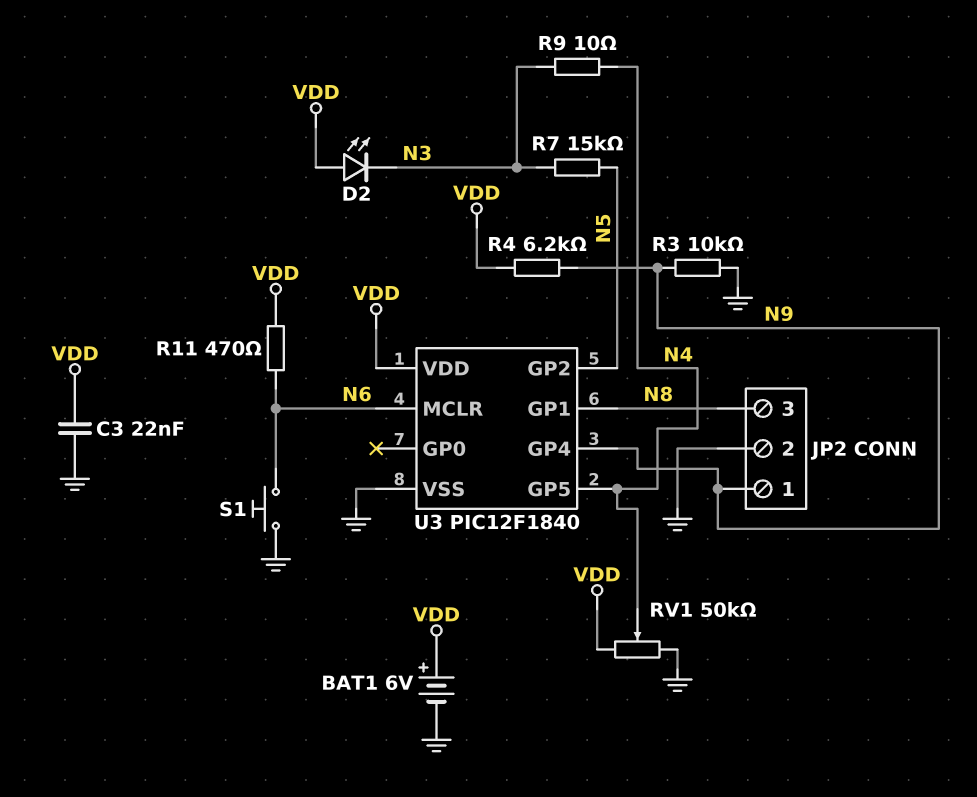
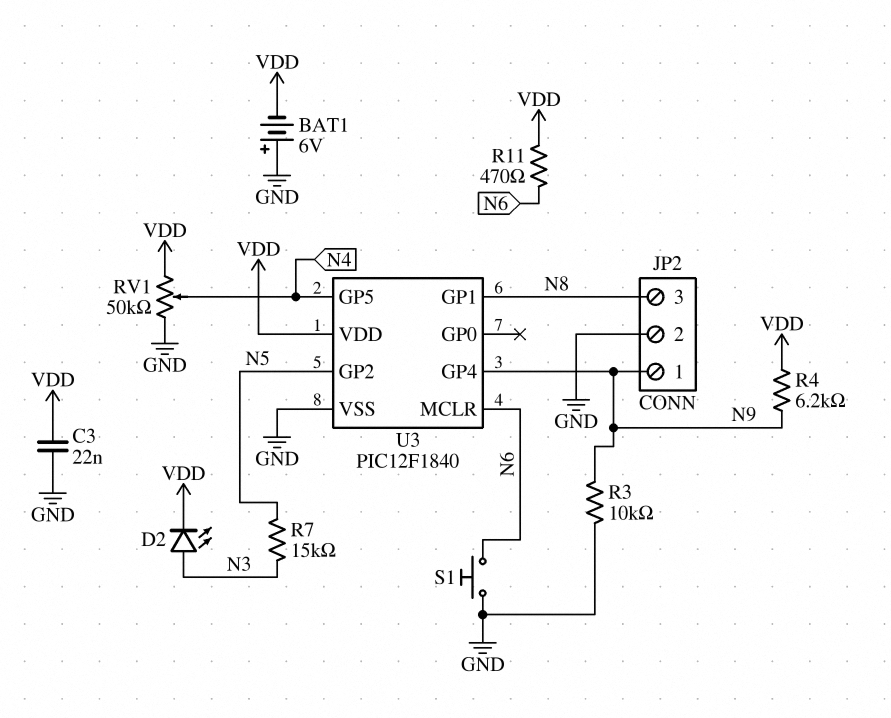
BAT1: 6V (plus VDD, minus GND) -> 6V (plus GND, minus VDD)
D2: LED (A VDD, K N3) -> LED (A N3, K VDD)
R9: 10 (N3, N4) -> none

